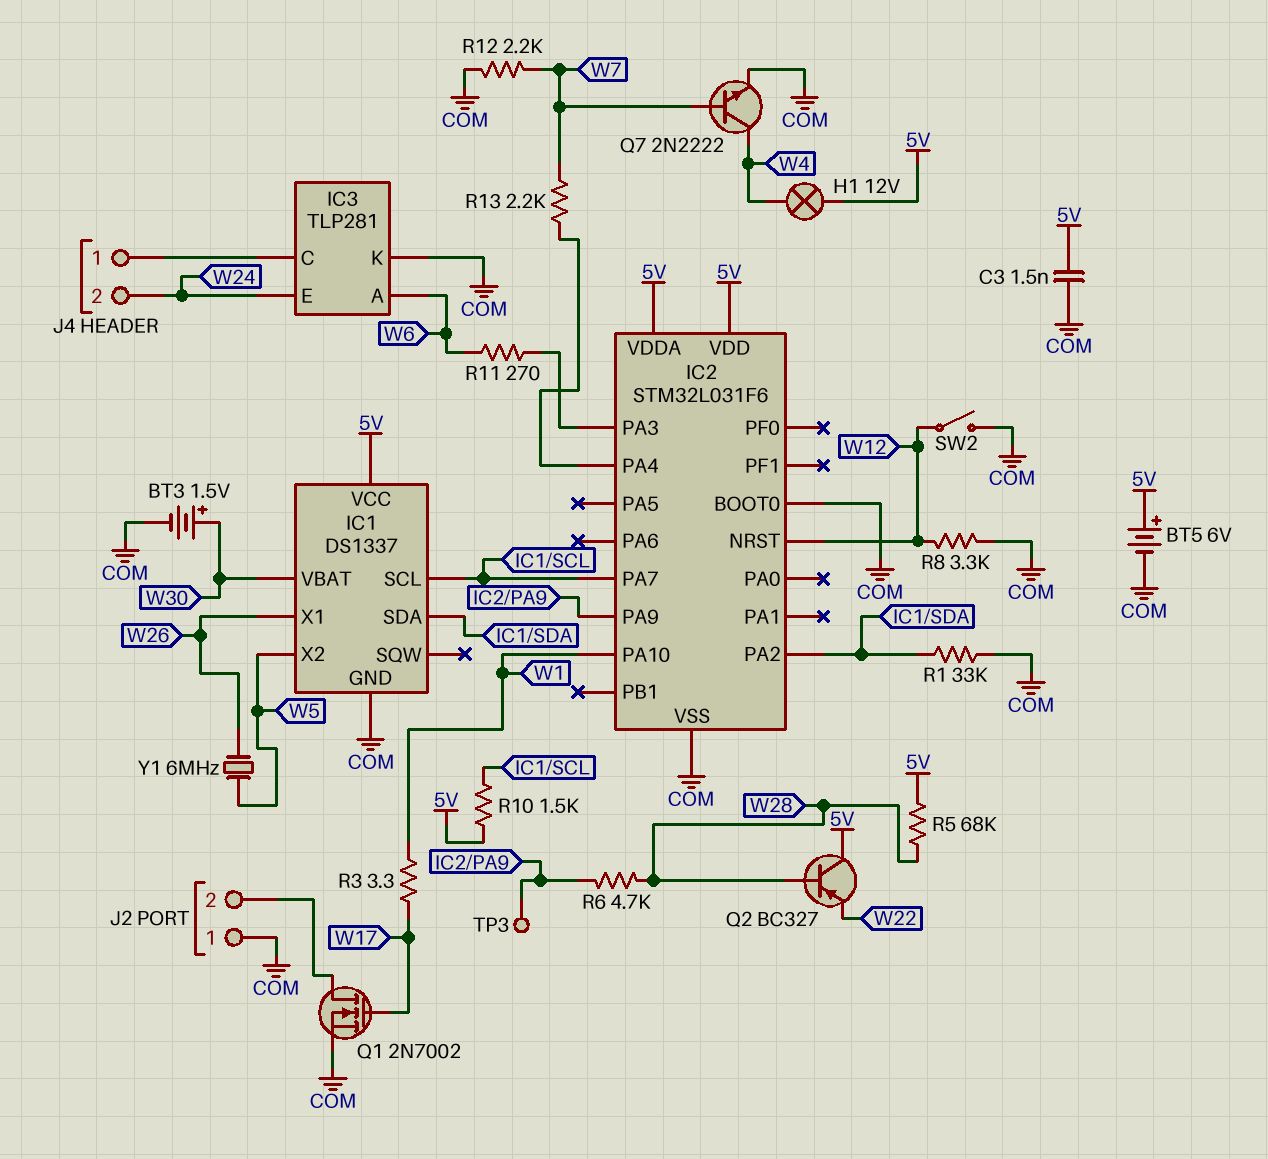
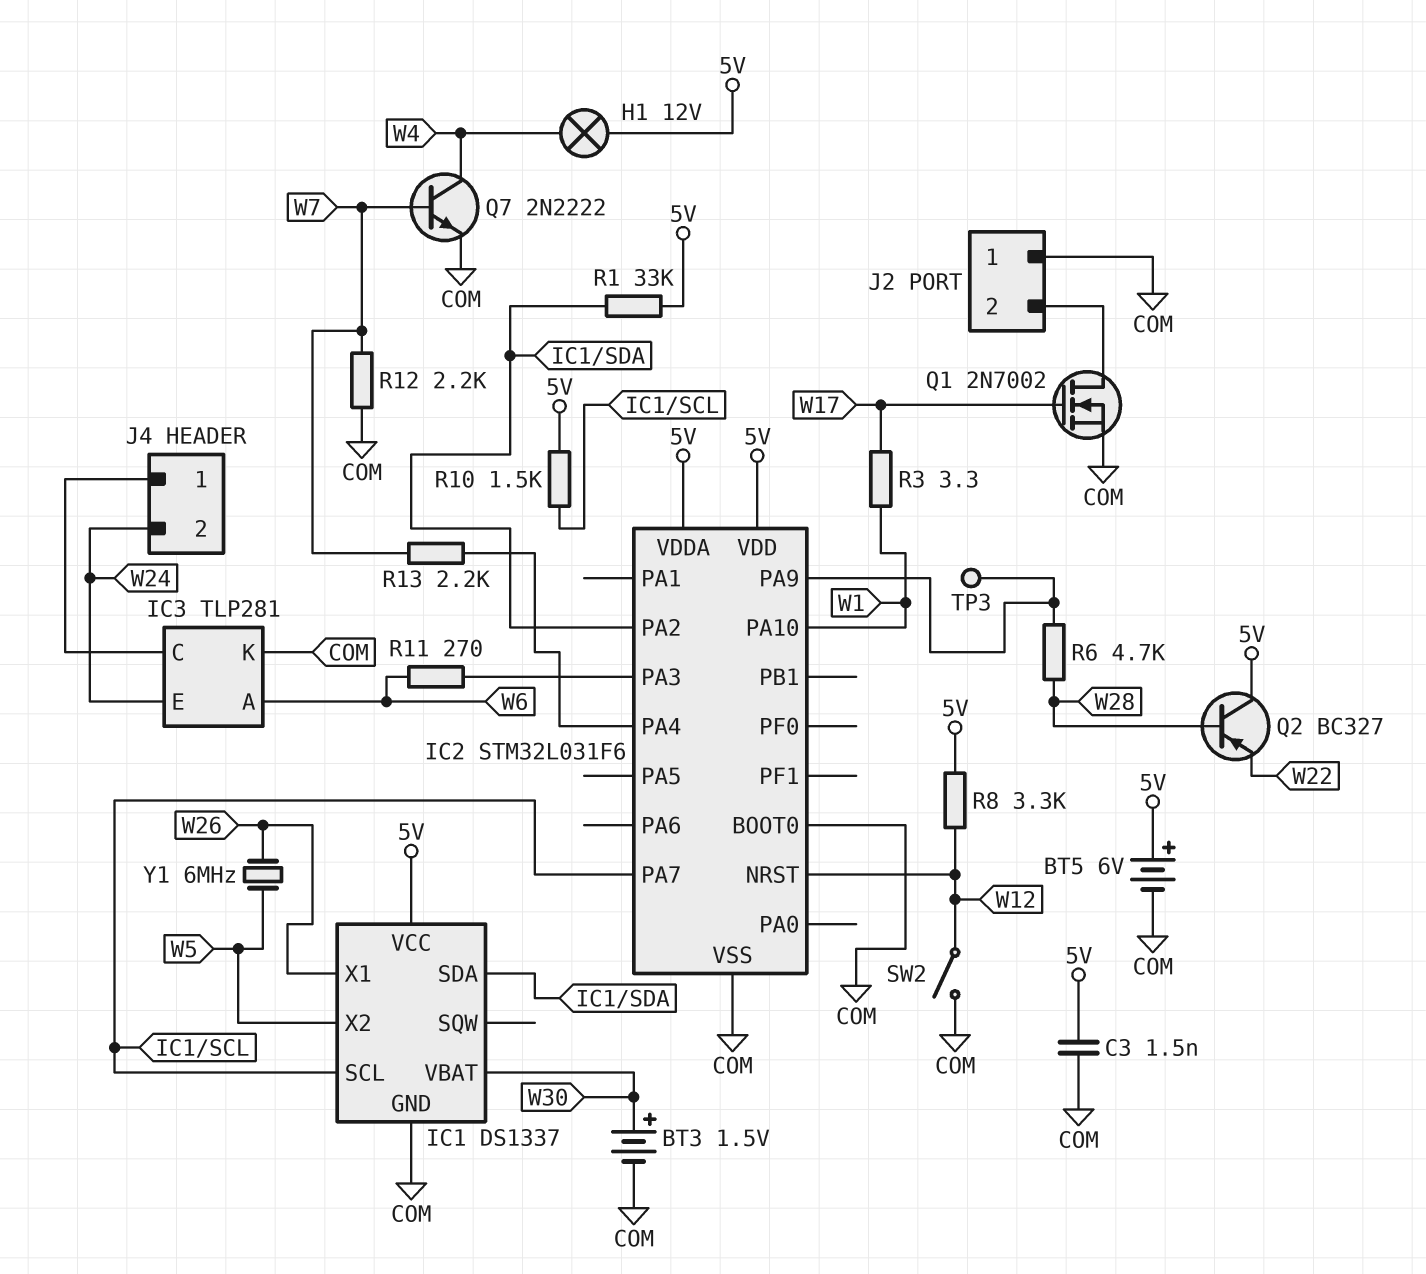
R1: 33k (COM, IC1/SDA) -> 33k (5V, IC1/SDA)
R5: 68k (5V, W28) -> none
R8: 3.3k (COM, W12) -> 3.3k (5V, W12)

